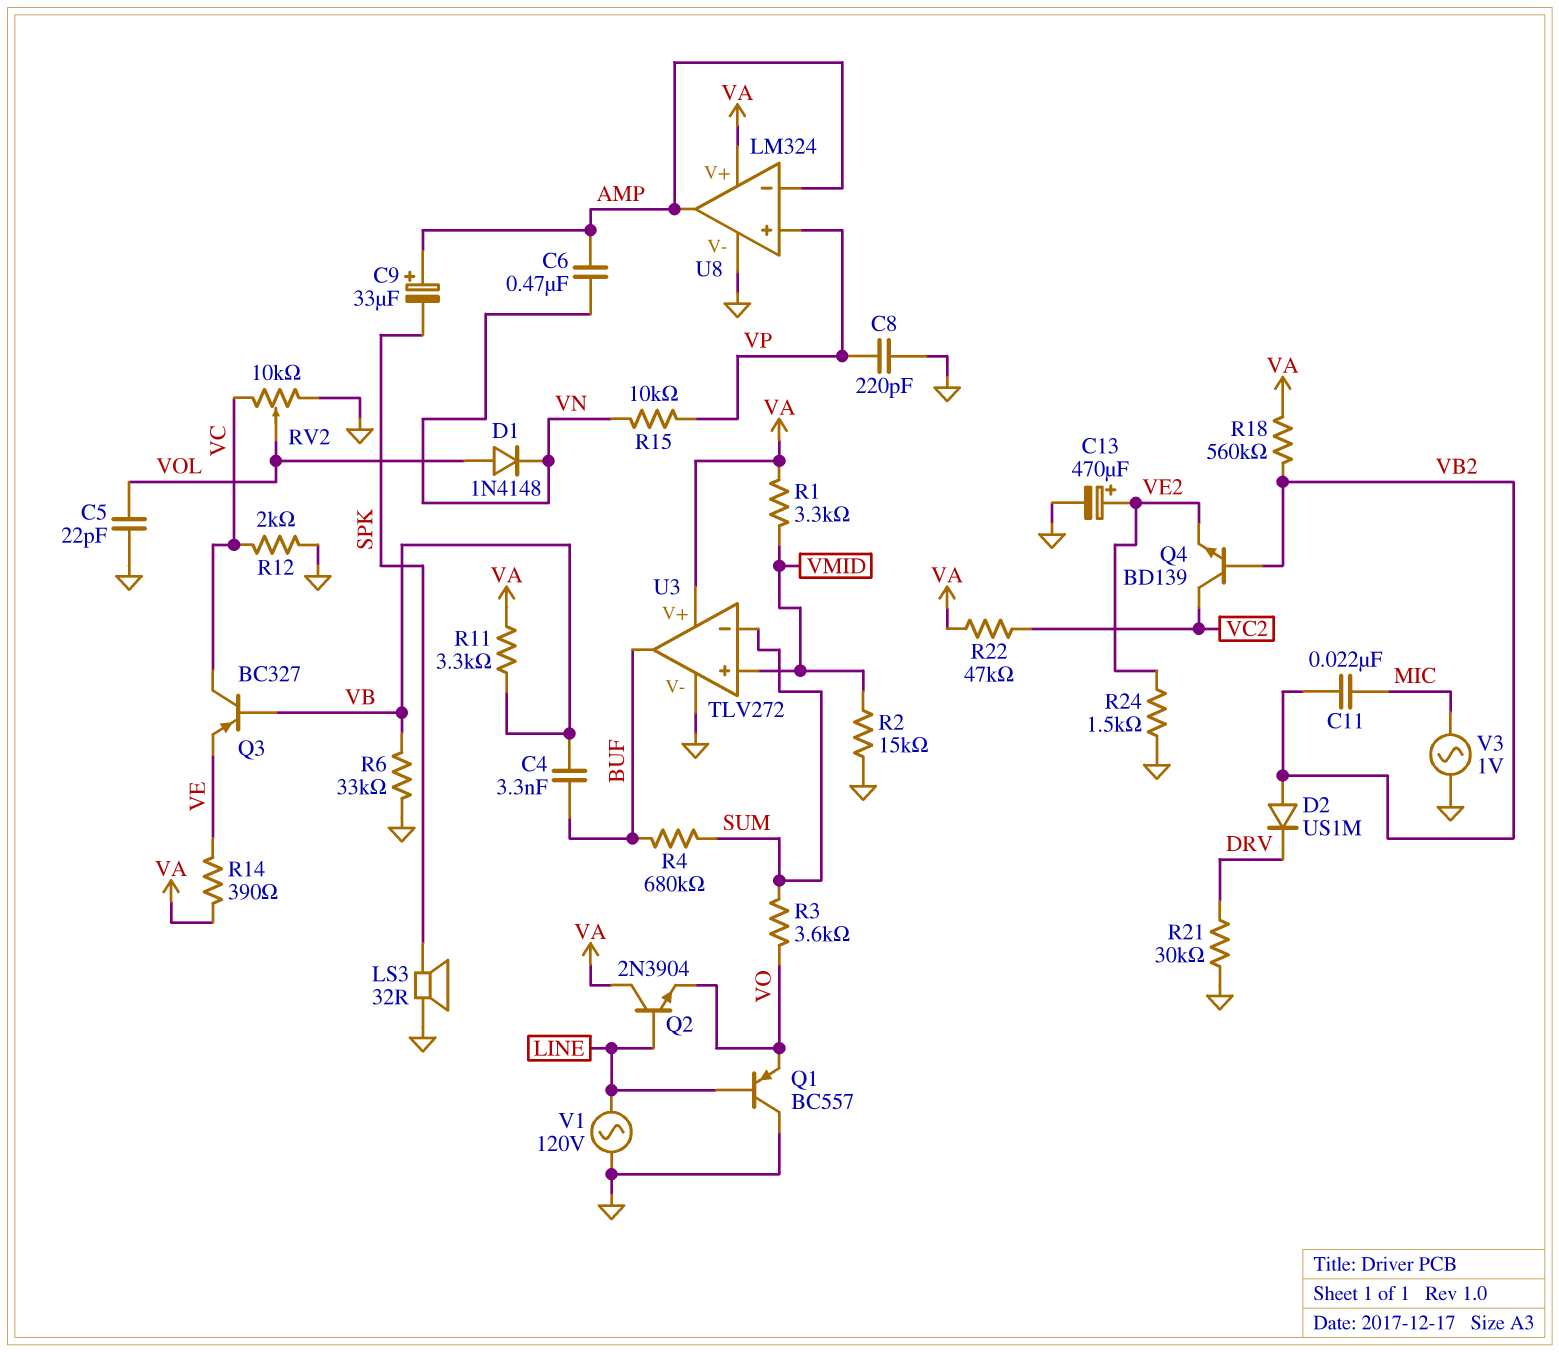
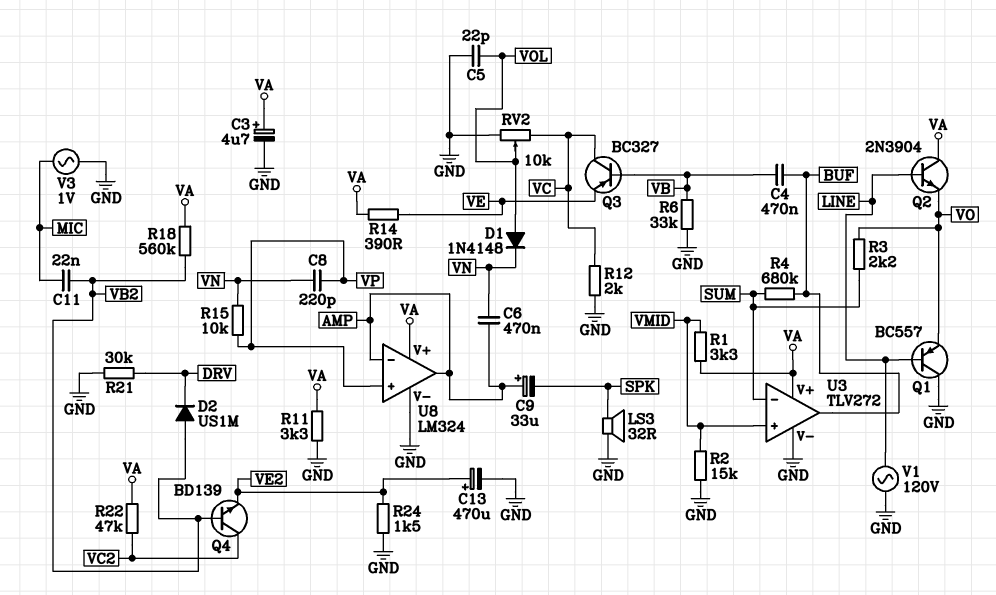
C3: none -> 4.7uF (plus VA, minus GND)
C4: 3.3nF (BUF, VB) -> 470nF (BUF, VB)
C8: 220pF (GND, VP) -> 220pF (VN, VP)
R3: 3.6k (SUM, VO) -> 2.2k (SUM, VO)
R11: 3.3k (VA, VB) -> 3.3k (GND, VA)

